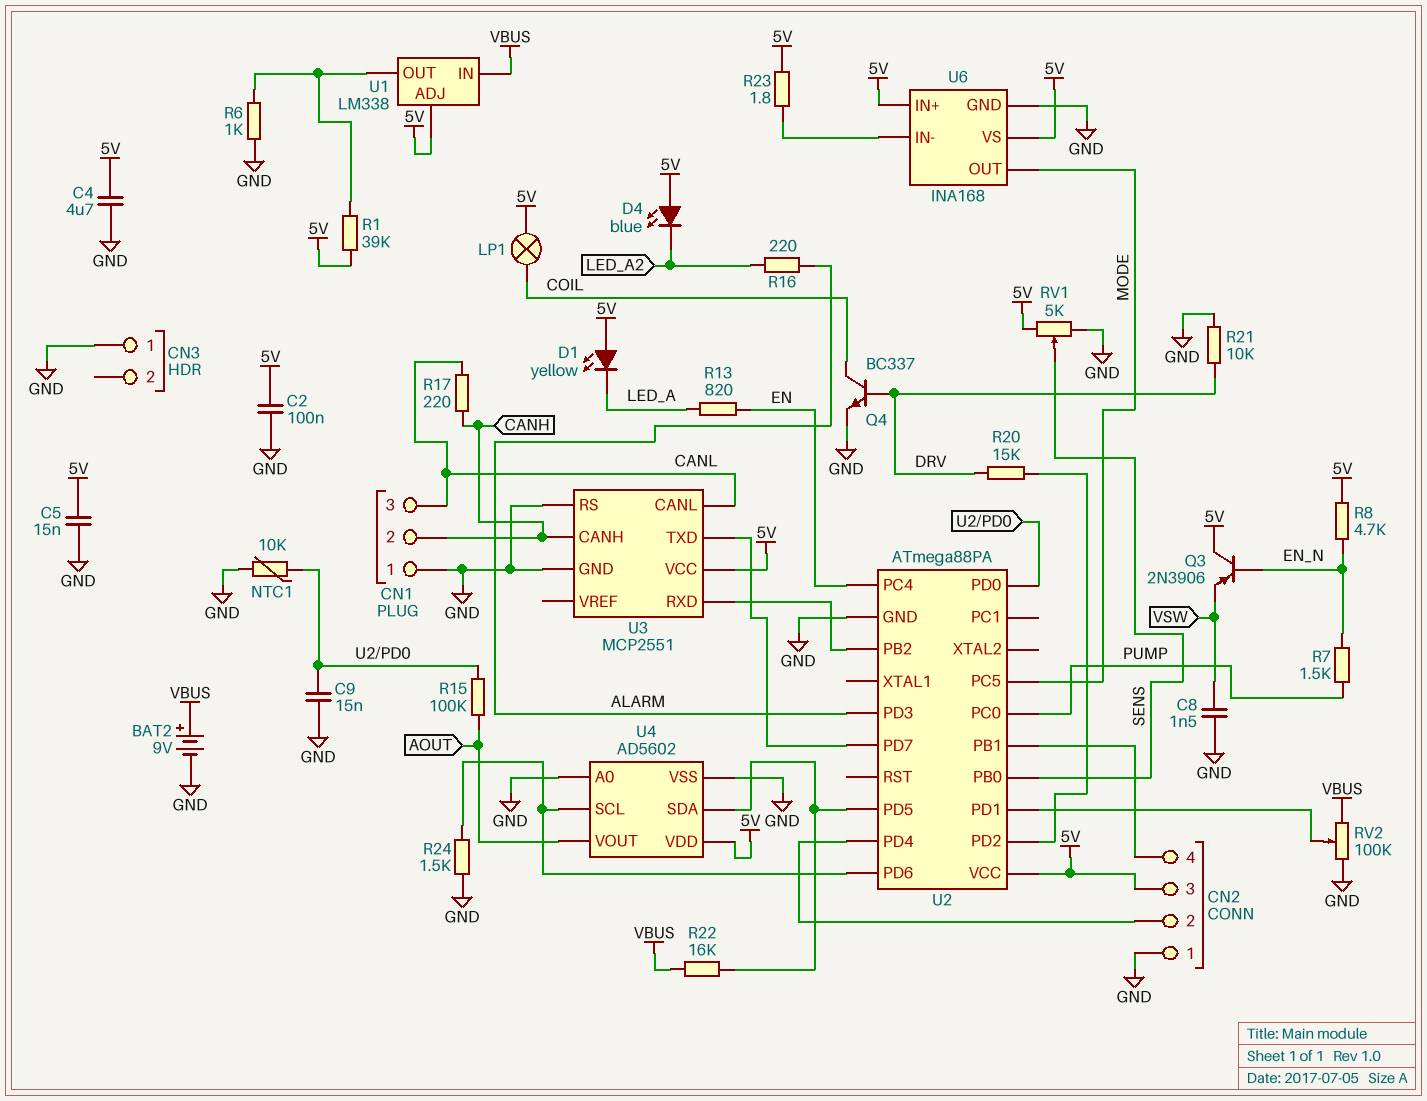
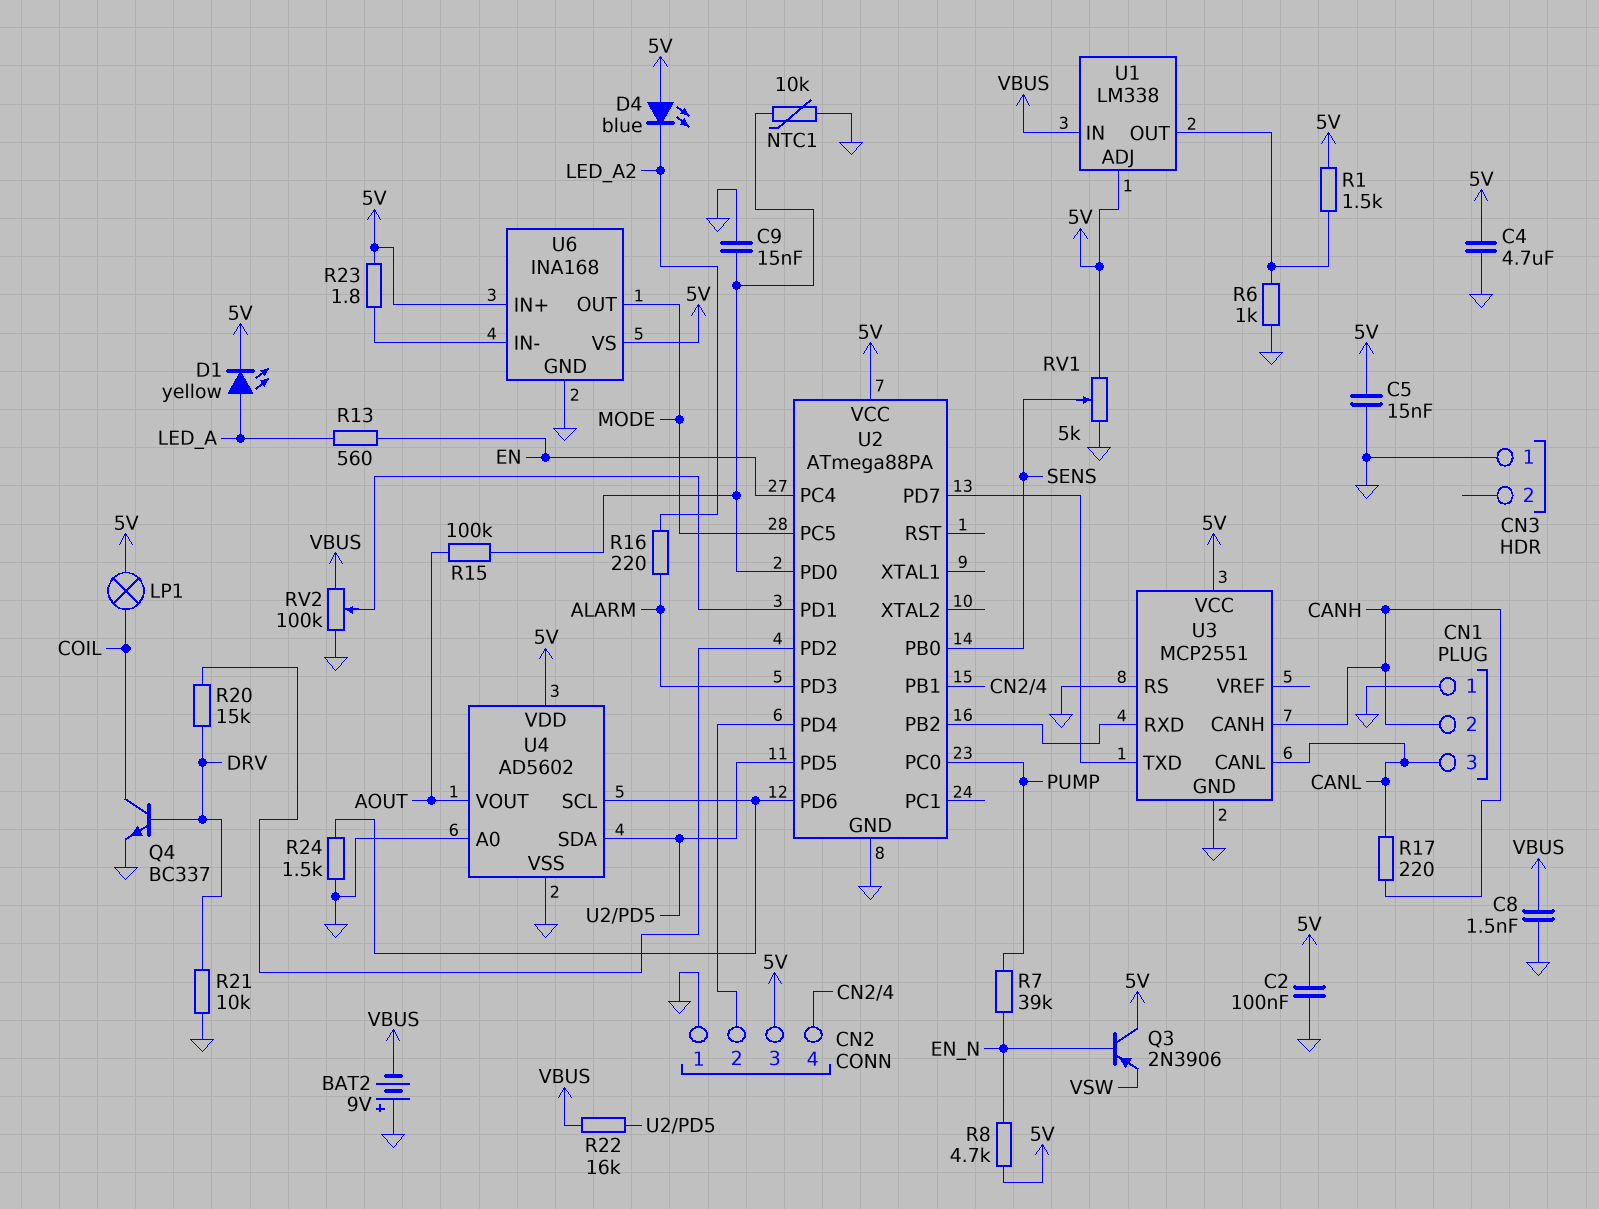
BAT2: 9V (plus VBUS, minus GND) -> 9V (plus GND, minus VBUS)
C8: 1.5nF (GND, VSW) -> 1.5nF (GND, VBUS)
D1: LED yellow (A 5V, K LED_A) -> LED yellow (A LED_A, K 5V)
R1: 39k (5V, U1/OUT) -> 1.5k (5V, U1/OUT)
R7: 1.5k (EN_N, PUMP) -> 39k (EN_N, PUMP)
R13: 820 (EN, LED_A) -> 560 (EN, LED_A)

